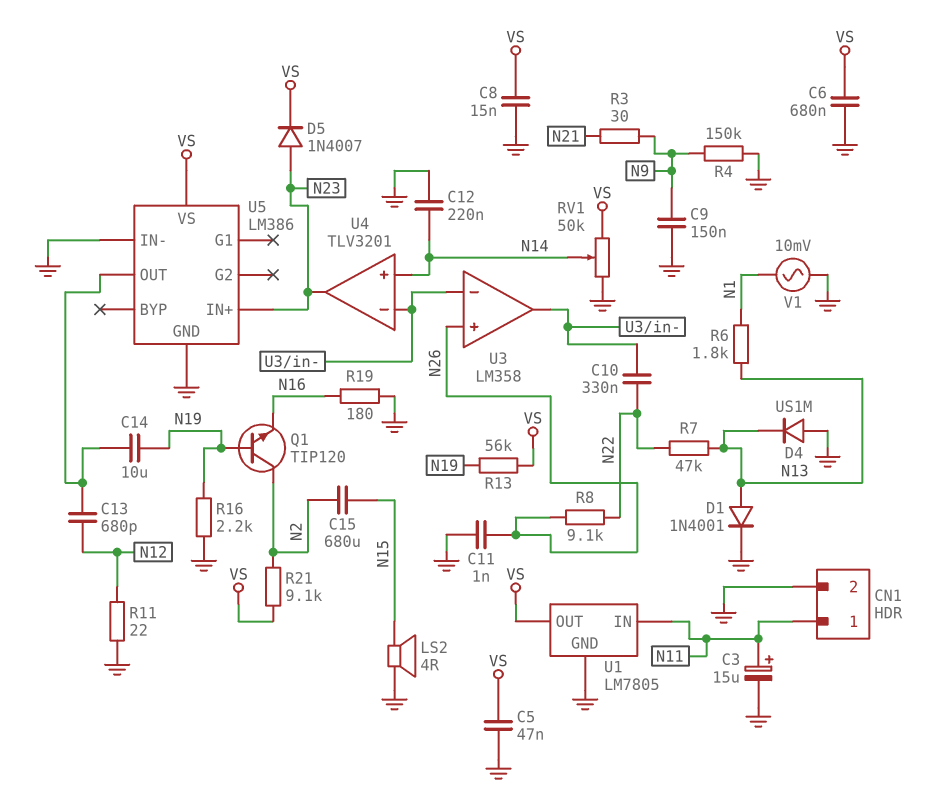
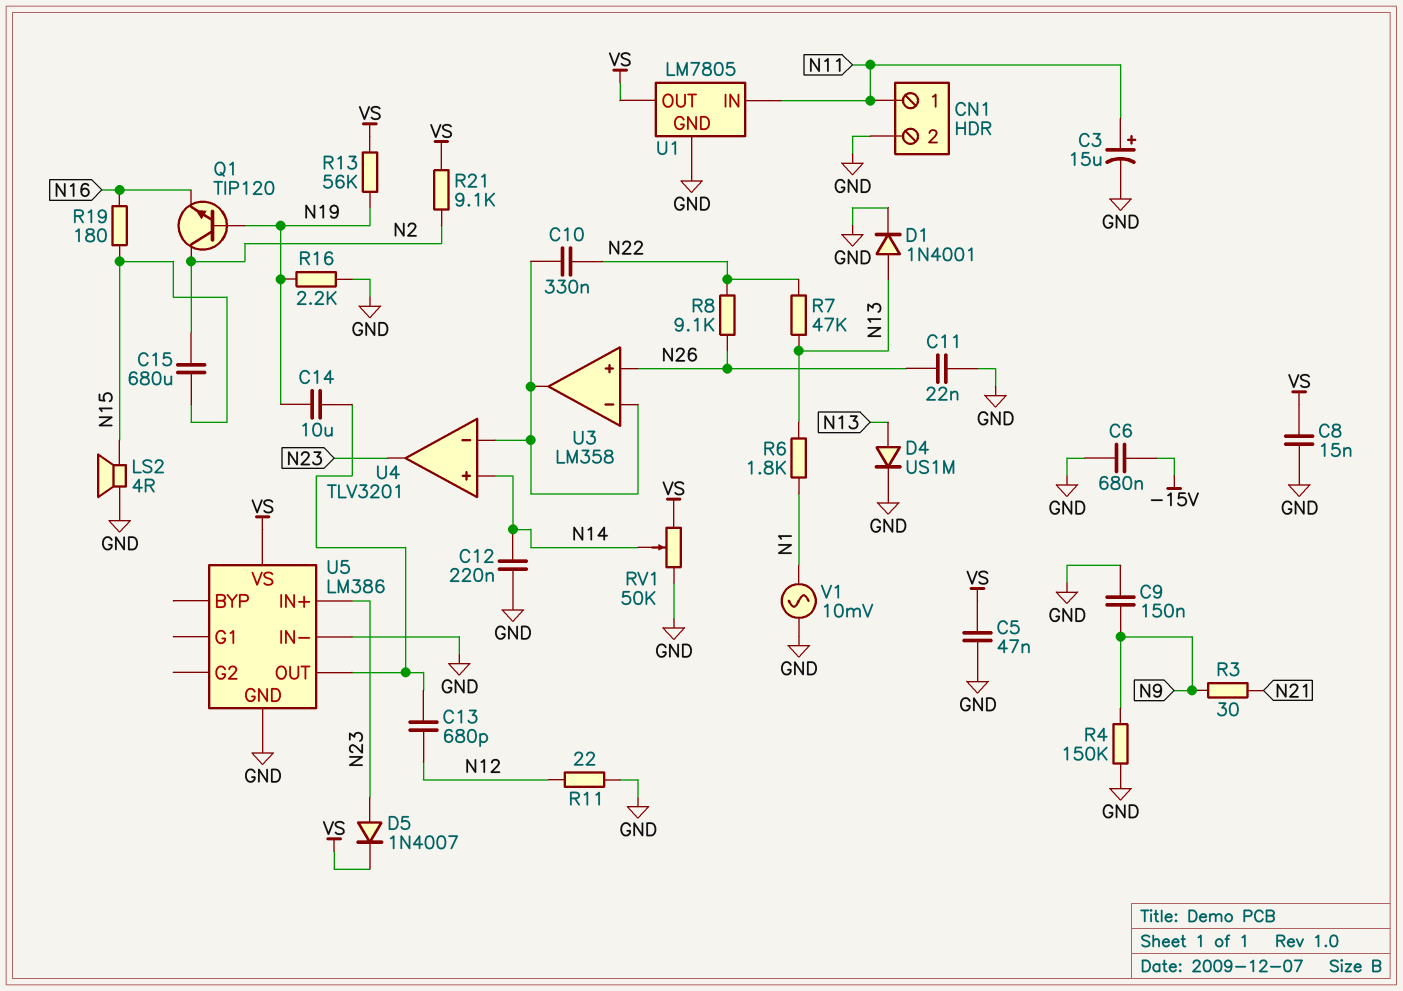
C6: 680nF (GND, VS) -> 680nF (-15V, GND)
C11: 1nF (GND, N26) -> 22nF (GND, N26)
D4: diode US1M (A GND, K N13) -> diode US1M (A N13, K GND)
R19: 180 (GND, N16) -> 180 (N15, N16)

